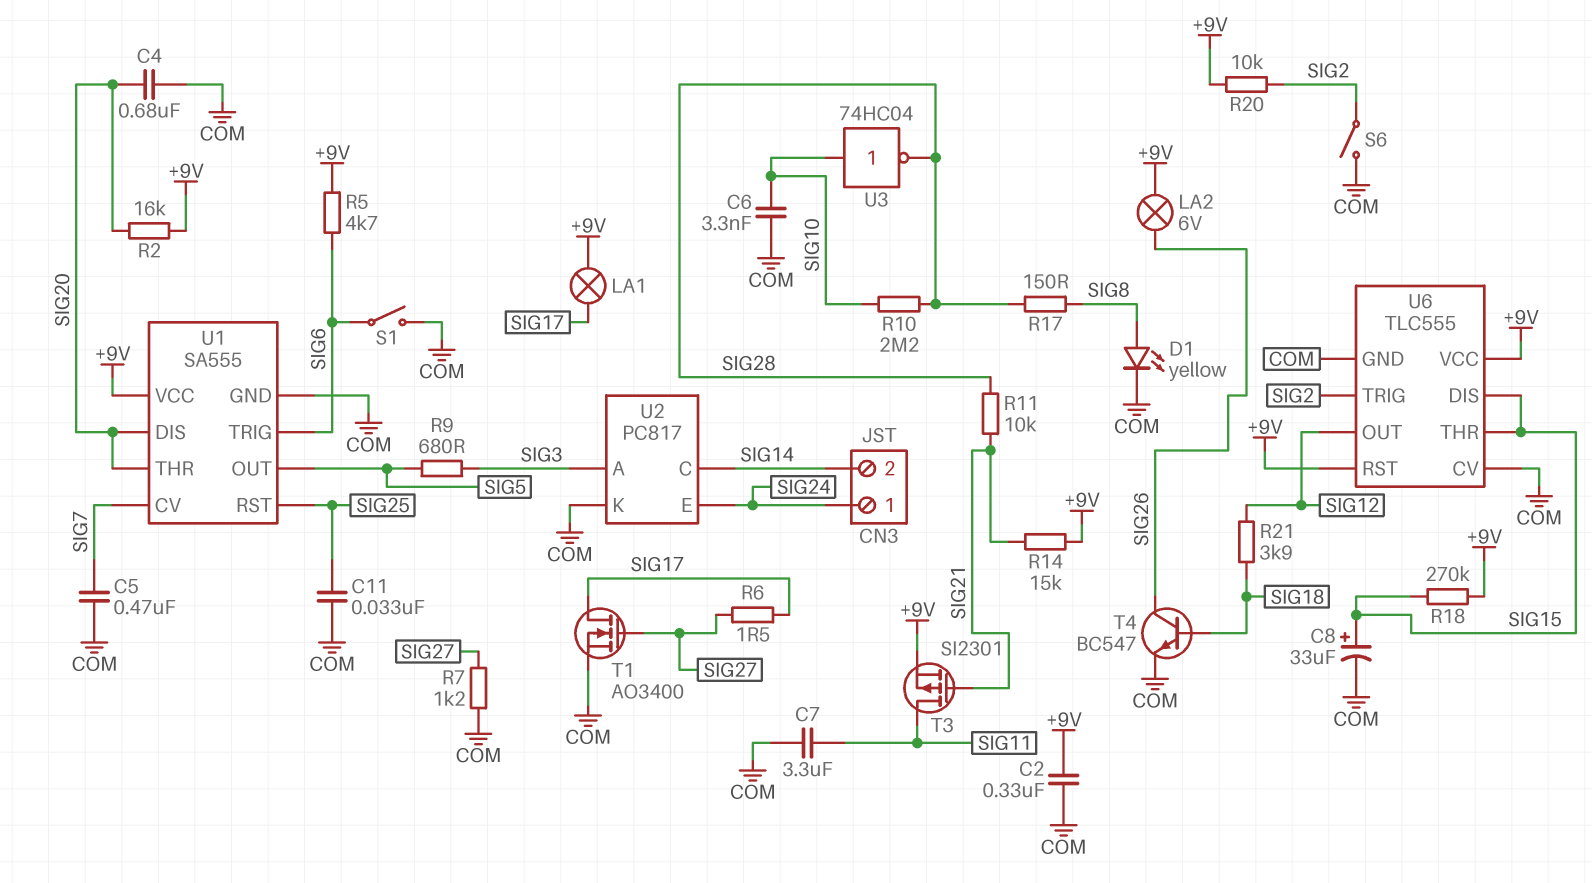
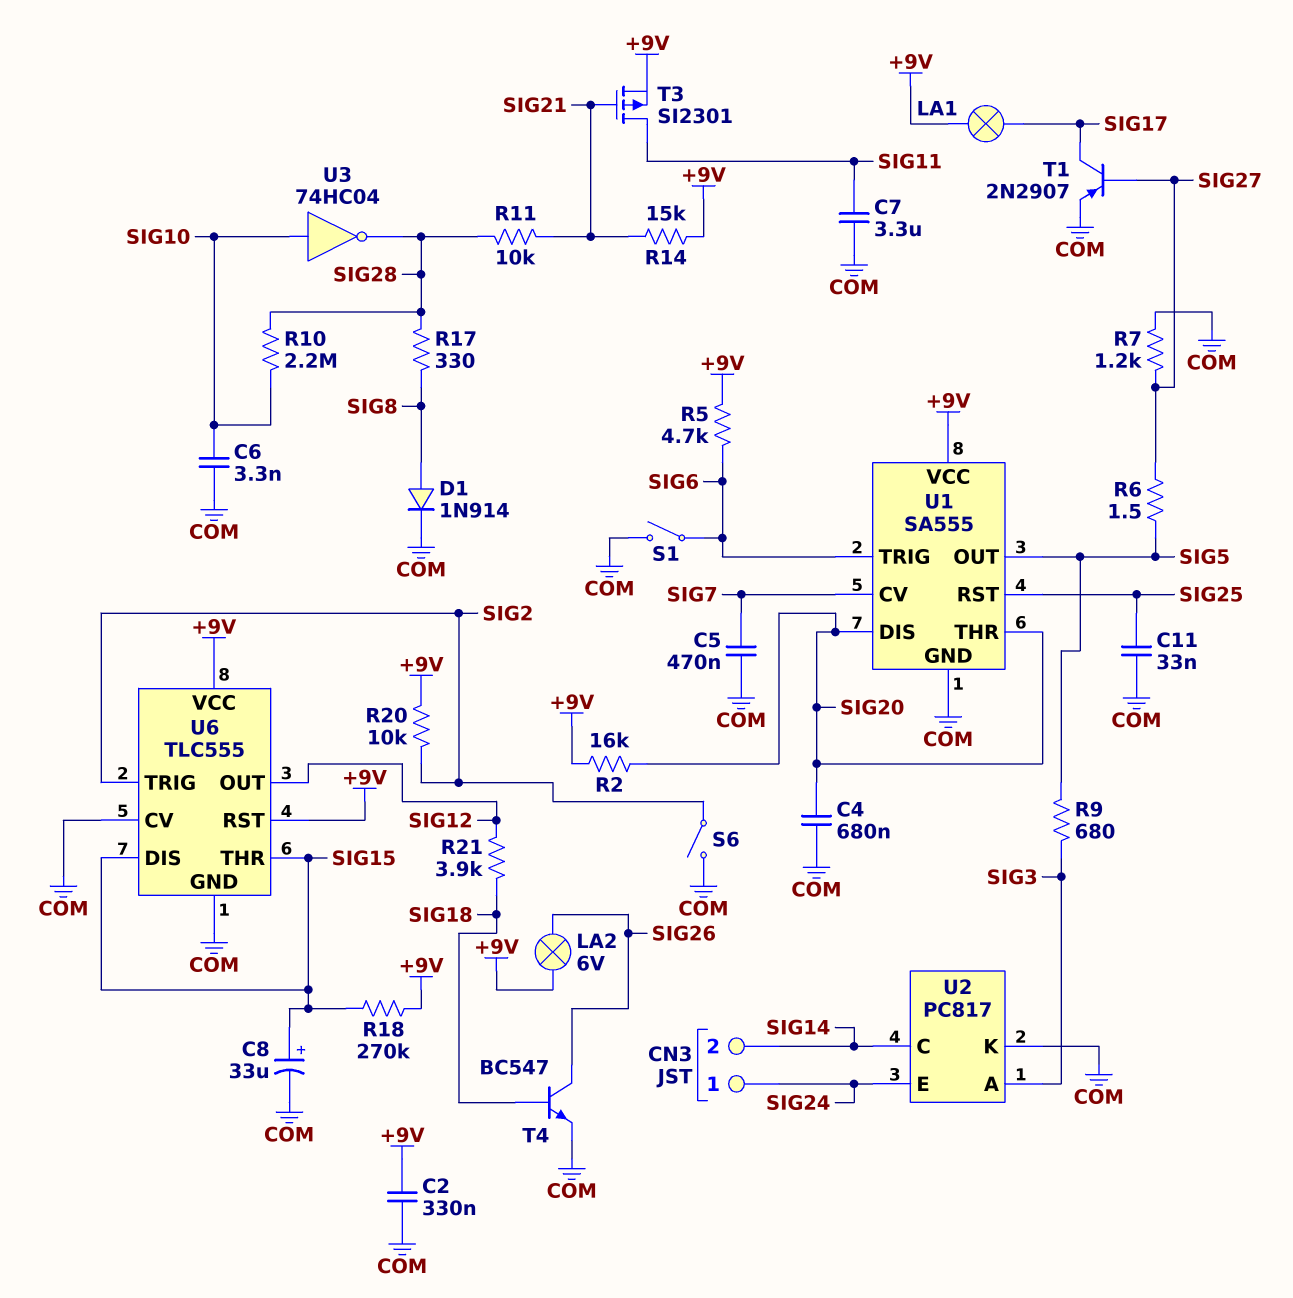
D1: LED yellow (A SIG8, K COM) -> diode 1N914 (A SIG8, K COM)
R6: 1.5 (SIG17, SIG27) -> 1.5 (SIG5, SIG27)
R17: 150 (SIG8, SIG28) -> 330 (SIG8, SIG28)
T1: NMOS AO3400 (G SIG27, D SIG17, S COM) -> PNP 2N2907 (B SIG27, C SIG17, E COM)

